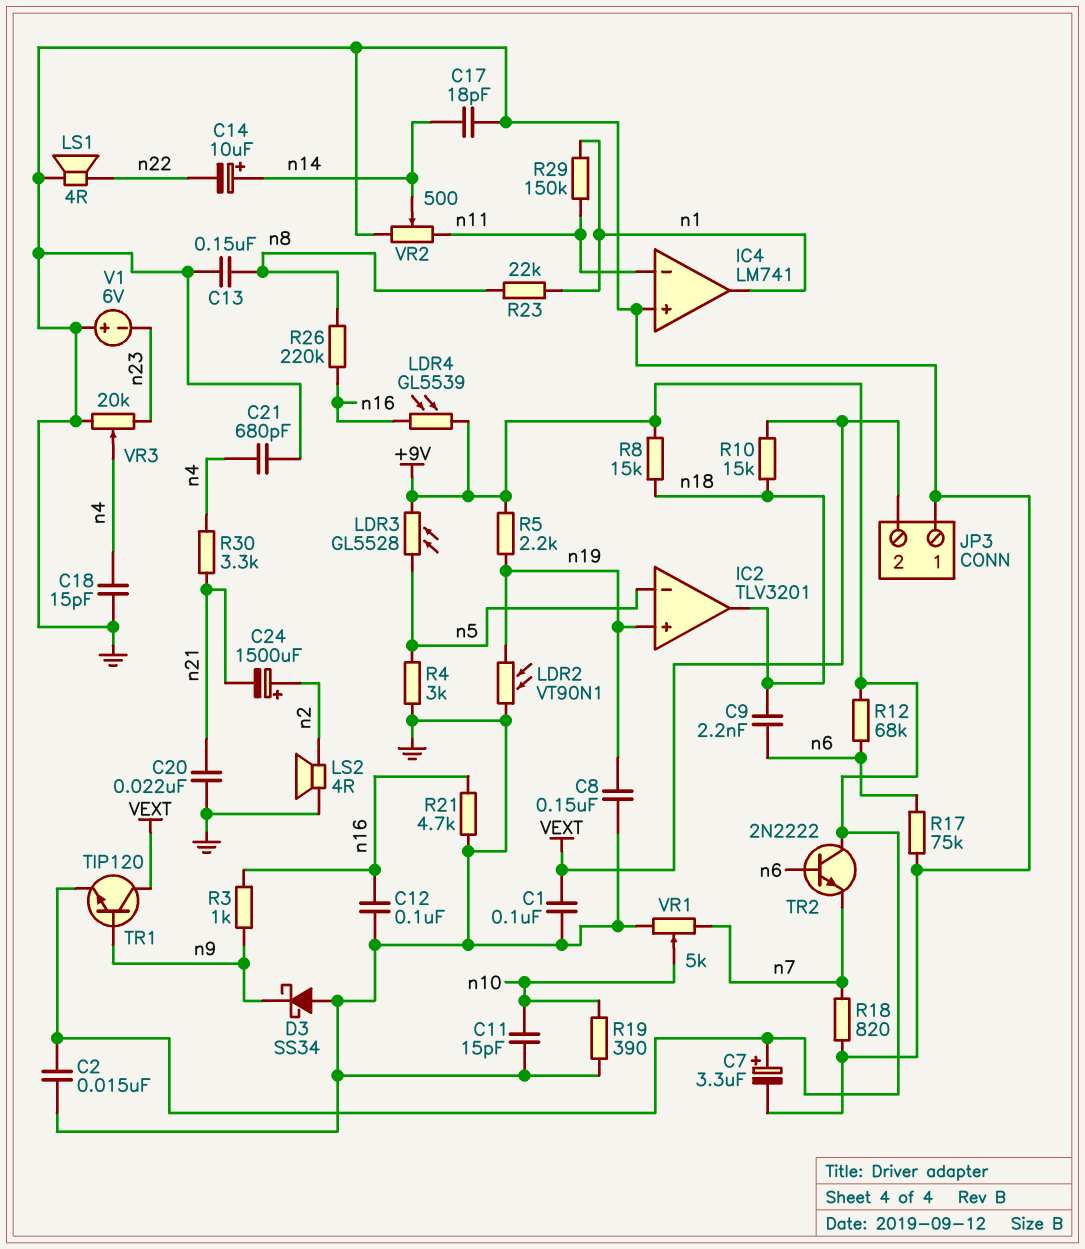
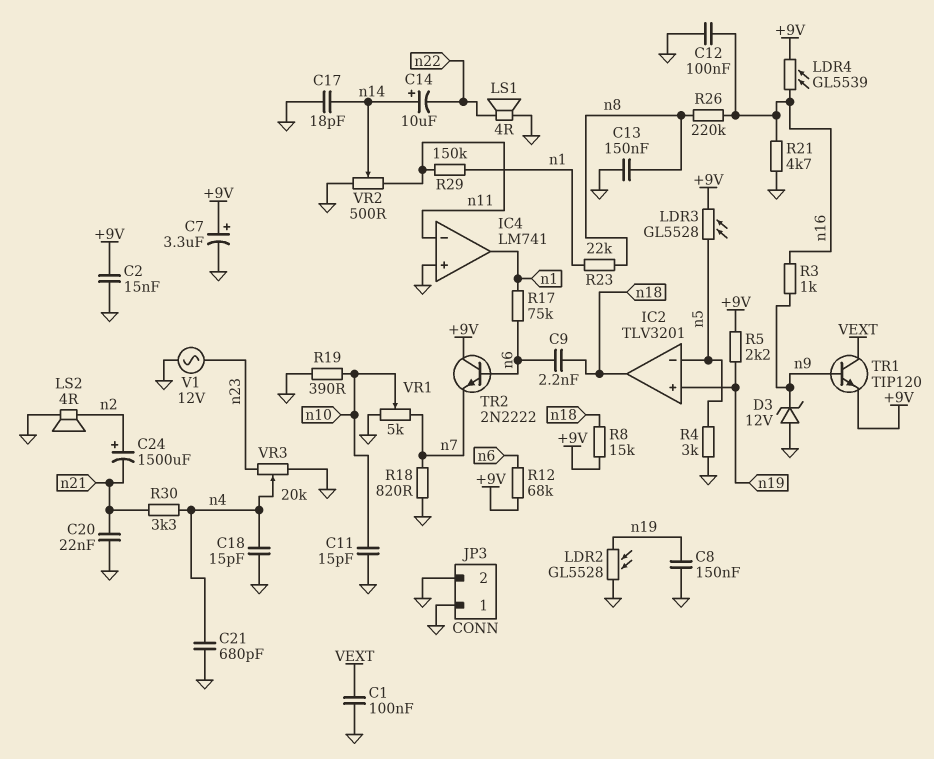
D3: schottky SS34 (A GND, K n9) -> zener 12V (A GND, K n9)
JP3 pin 2: VEXT -> GND
LDR2: VT90N1 (GND, n19) -> GL5528 (GND, n19)
R10: 15k (VEXT, n18) -> none
R17: 75k (GND, n6) -> 75k (n1, n6)
V1: 6V (plus GND, minus n23) -> AC 12V (GND, n23)

